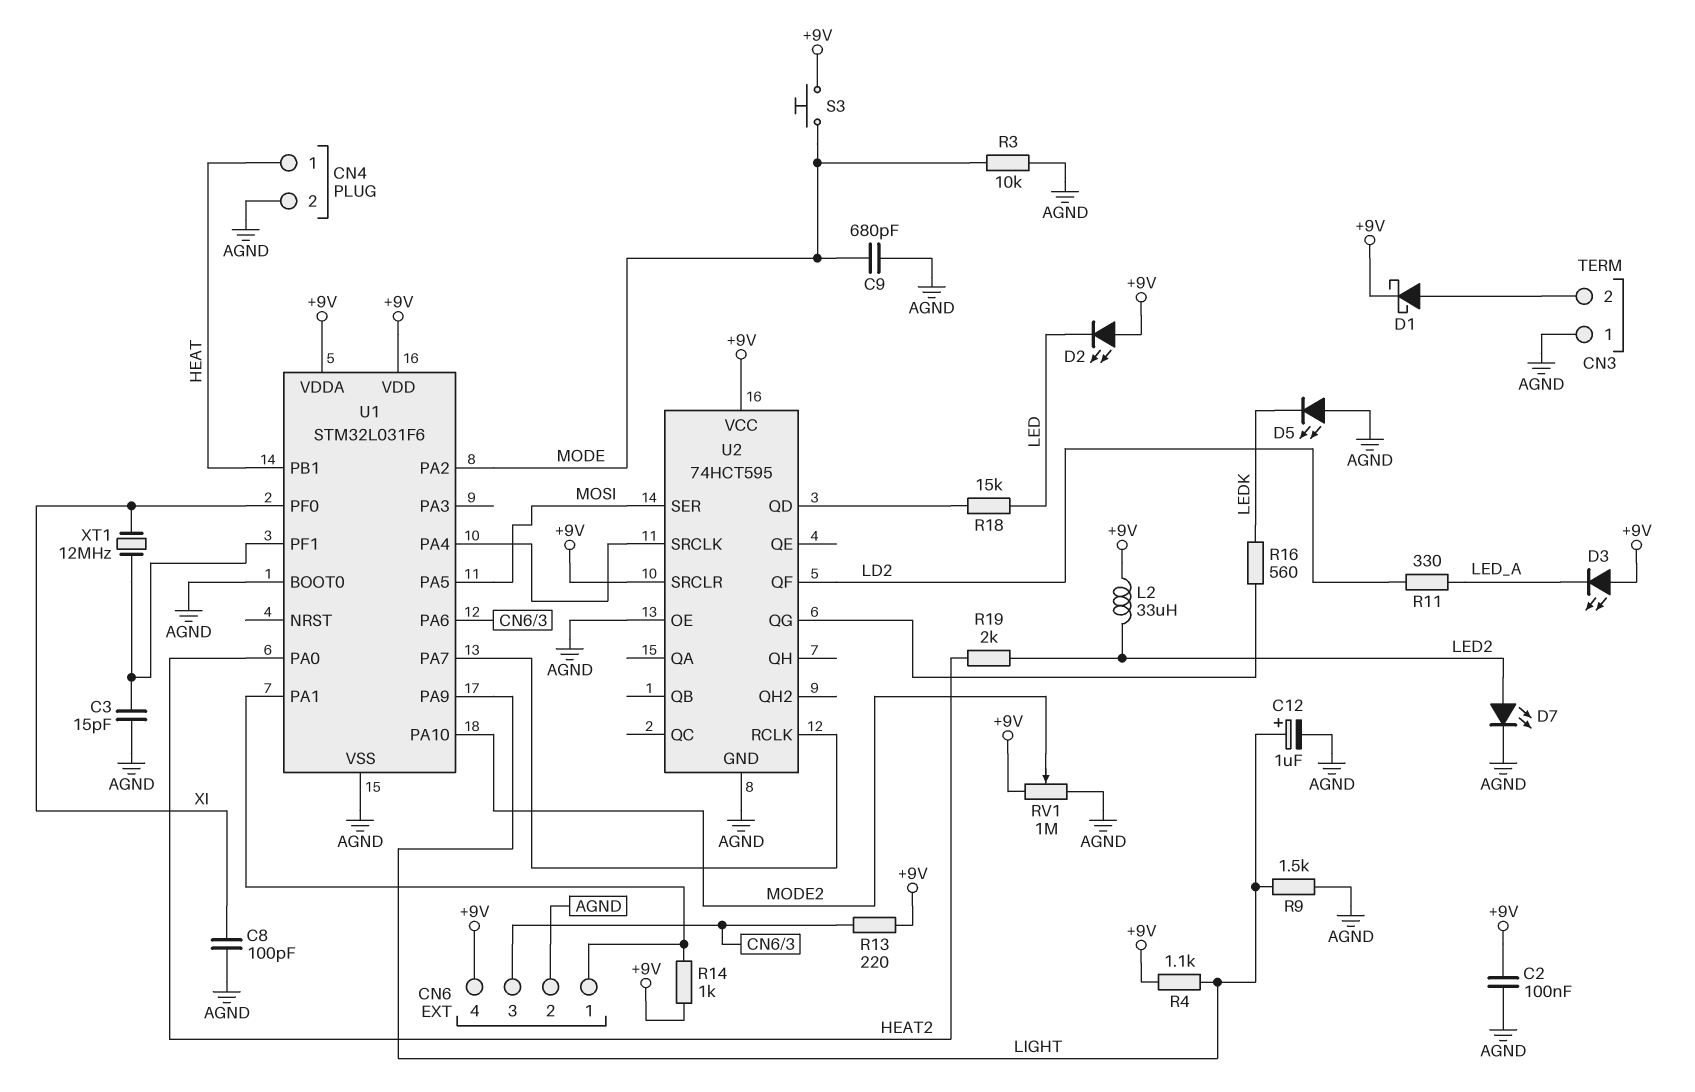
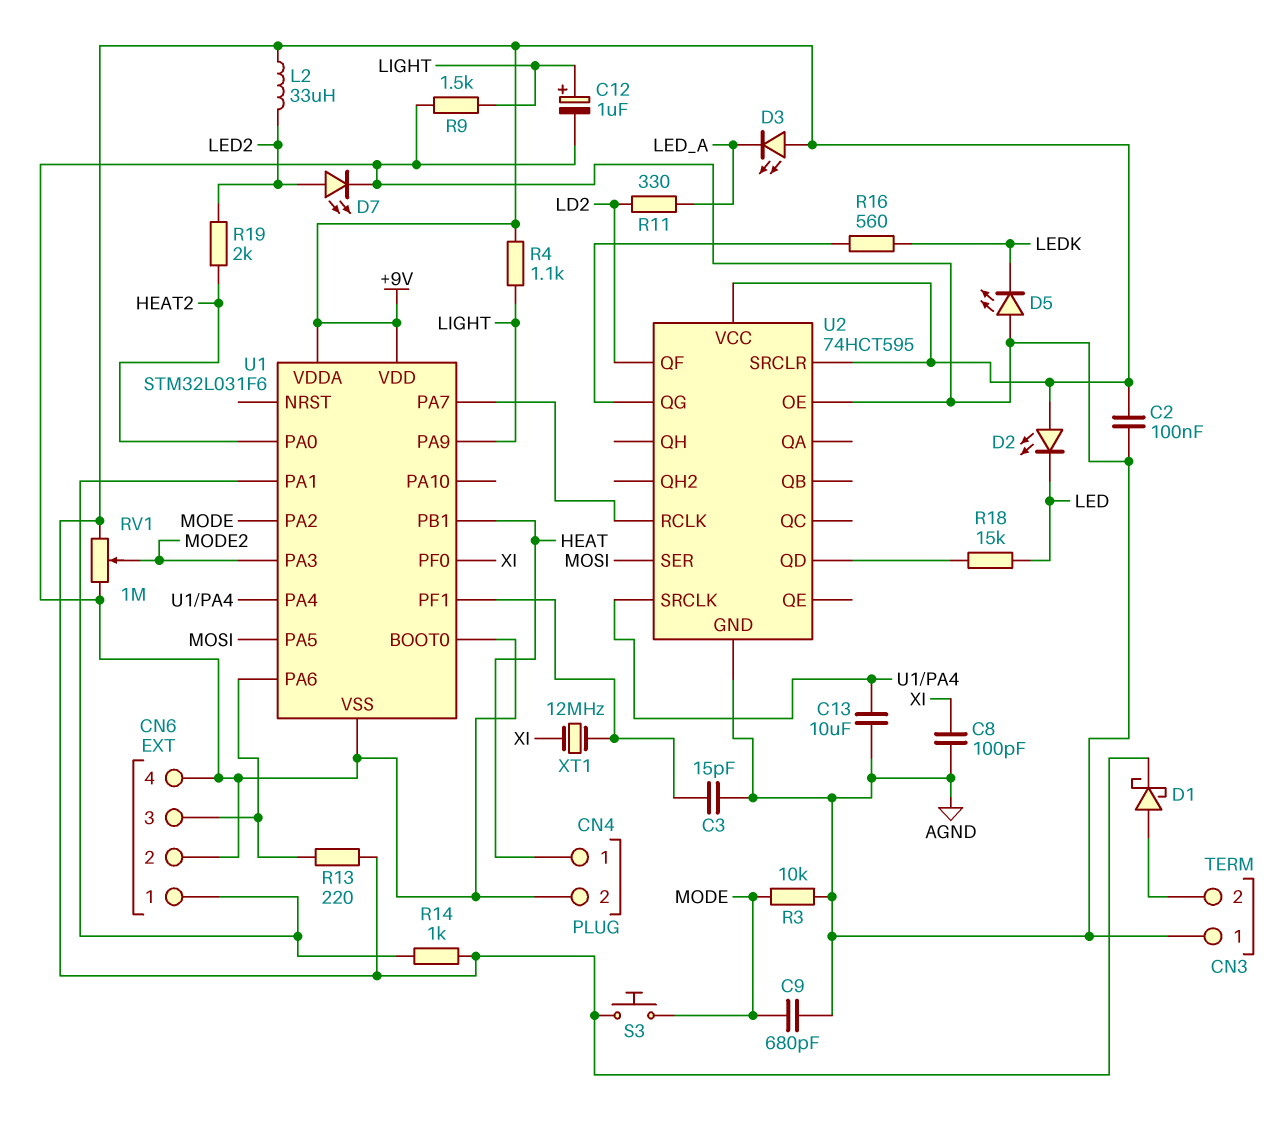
C13: none -> 10uF (AGND, U1/PA4)
CN6 pin 4: +9V -> AGND
U1 pin PA3: none -> MODE2
U1 pin PA10: MODE2 -> none

